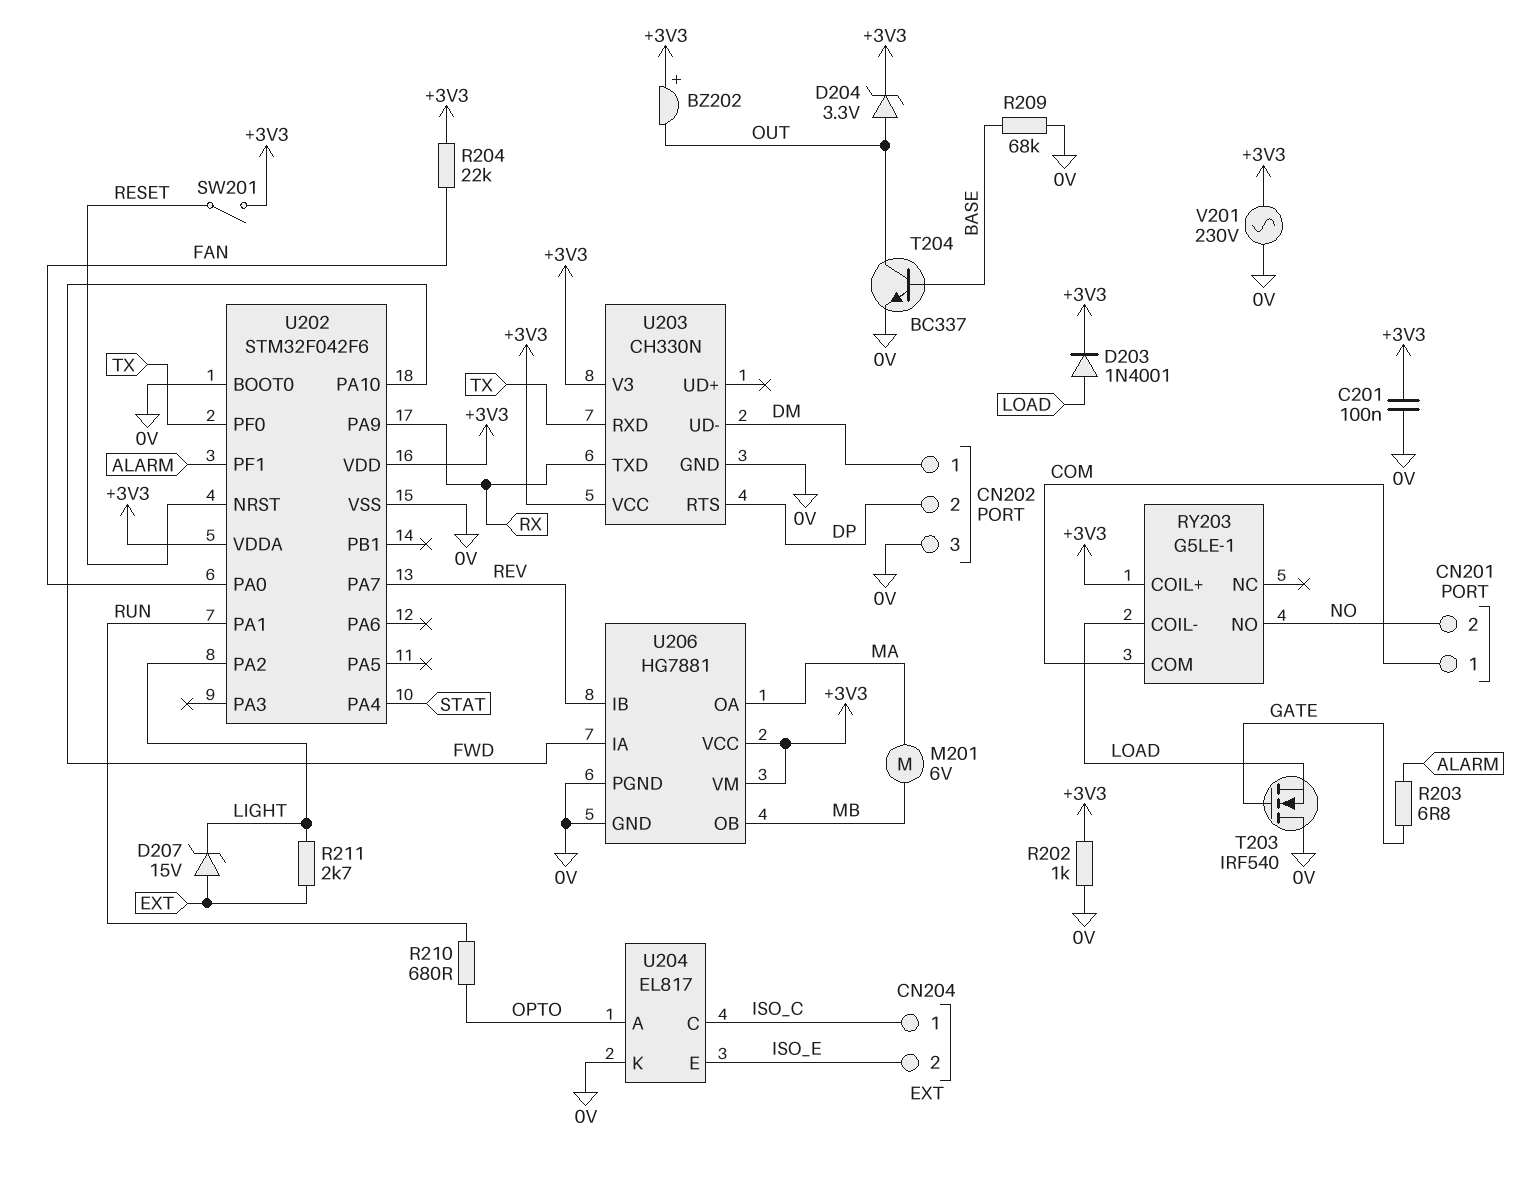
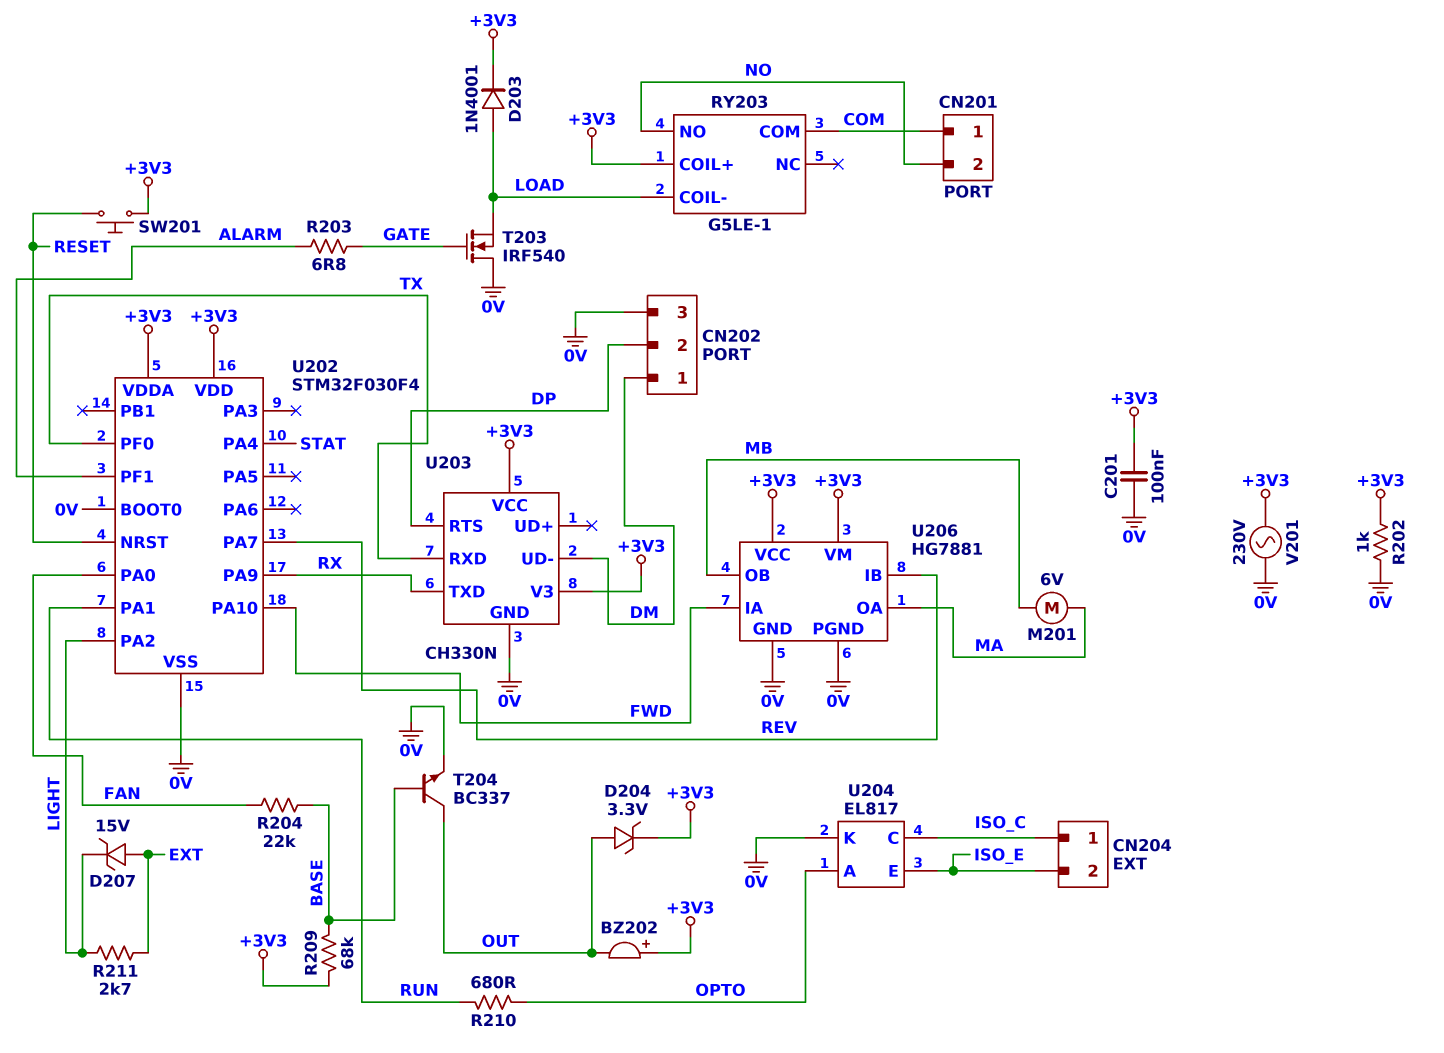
R204: 22k (+3V3, FAN) -> 22k (BASE, FAN)
R209: 68k (0V, BASE) -> 68k (+3V3, BASE)
SW201: switch (+3V3, RESET) -> button (+3V3, RESET)
U202: STM32F042F6 -> STM32F030F4

